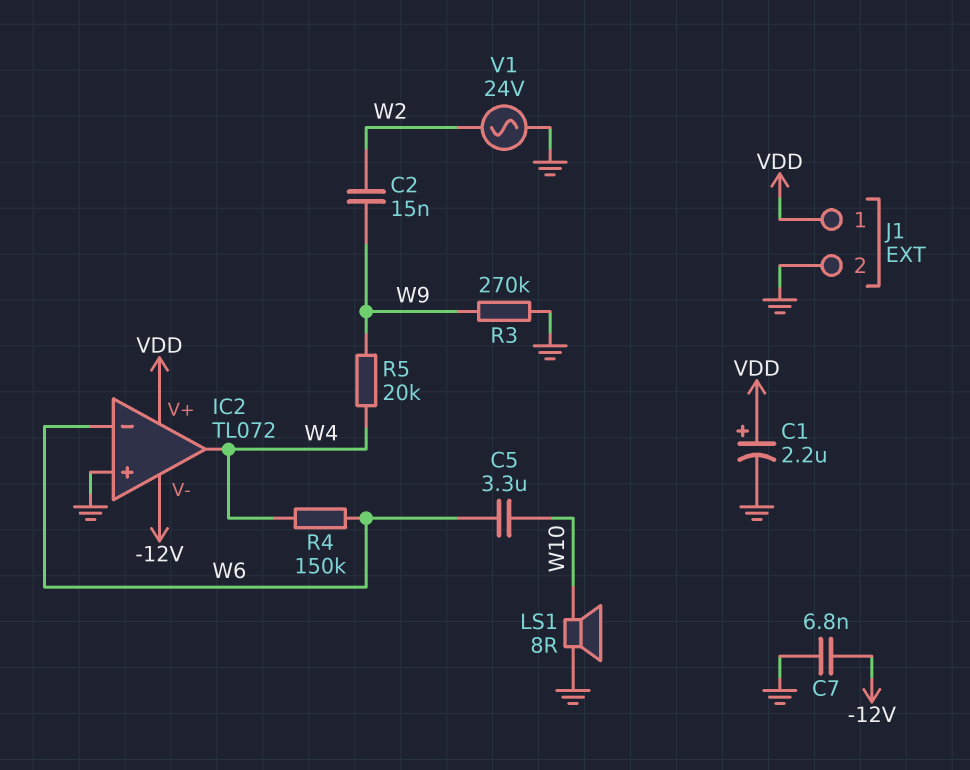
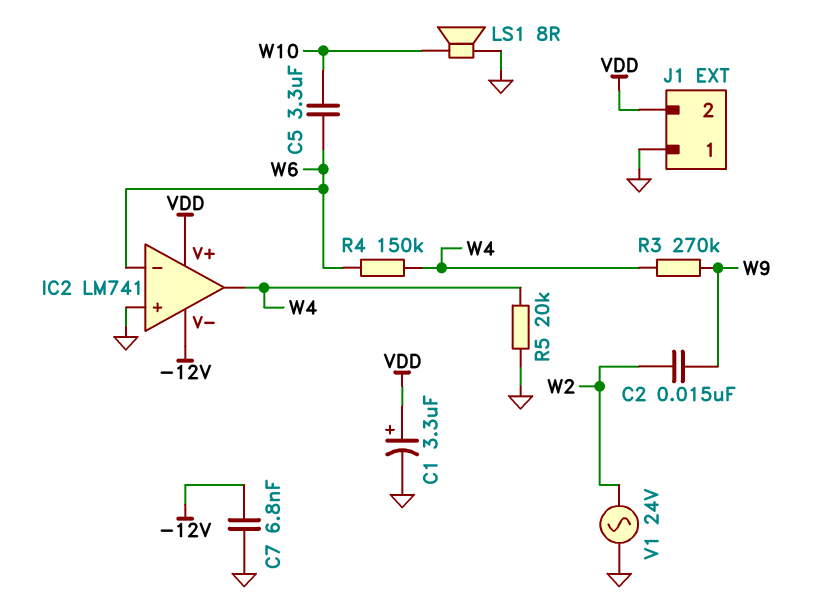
C1: 2.2uF (plus VDD, minus GND) -> 3.3uF (plus VDD, minus GND)
IC2: TL072 -> LM741
J1 pin 1: VDD -> GND
J1 pin 2: GND -> VDD
R3: 270k (GND, W9) -> 270k (W4, W9)
R5: 20k (W4, W9) -> 20k (GND, W4)

